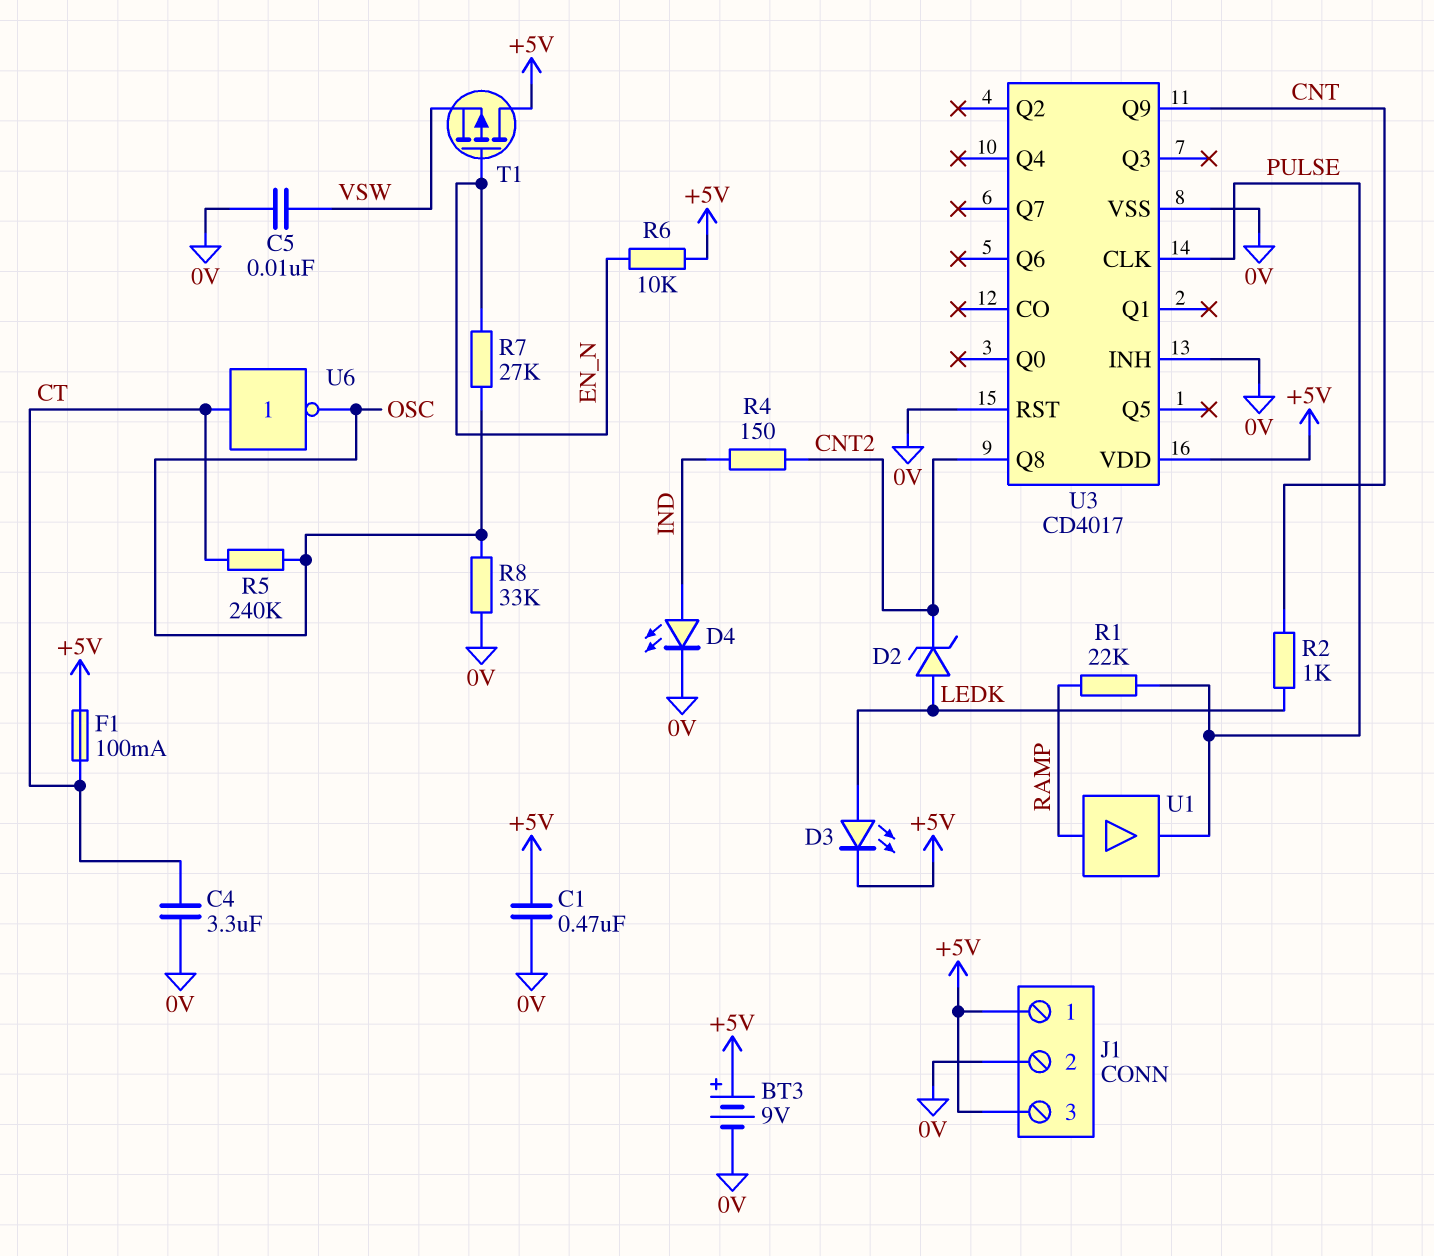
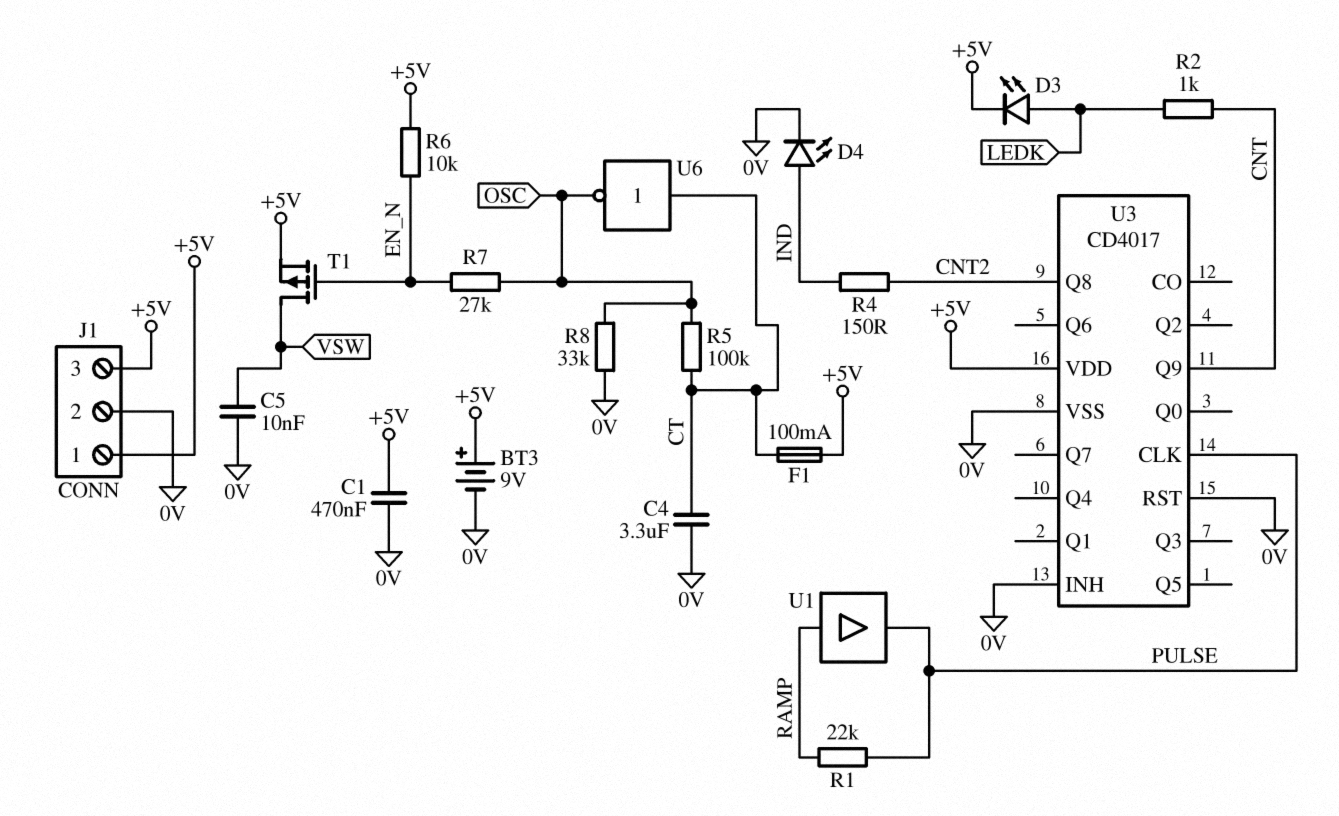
D2: zener (A LEDK, K CNT2) -> none
R5: 240k (CT, OSC) -> 100k (CT, OSC)
T1: PMOS (G EN_N, D +5V, S VSW) -> PMOS (G EN_N, D VSW, S +5V)

